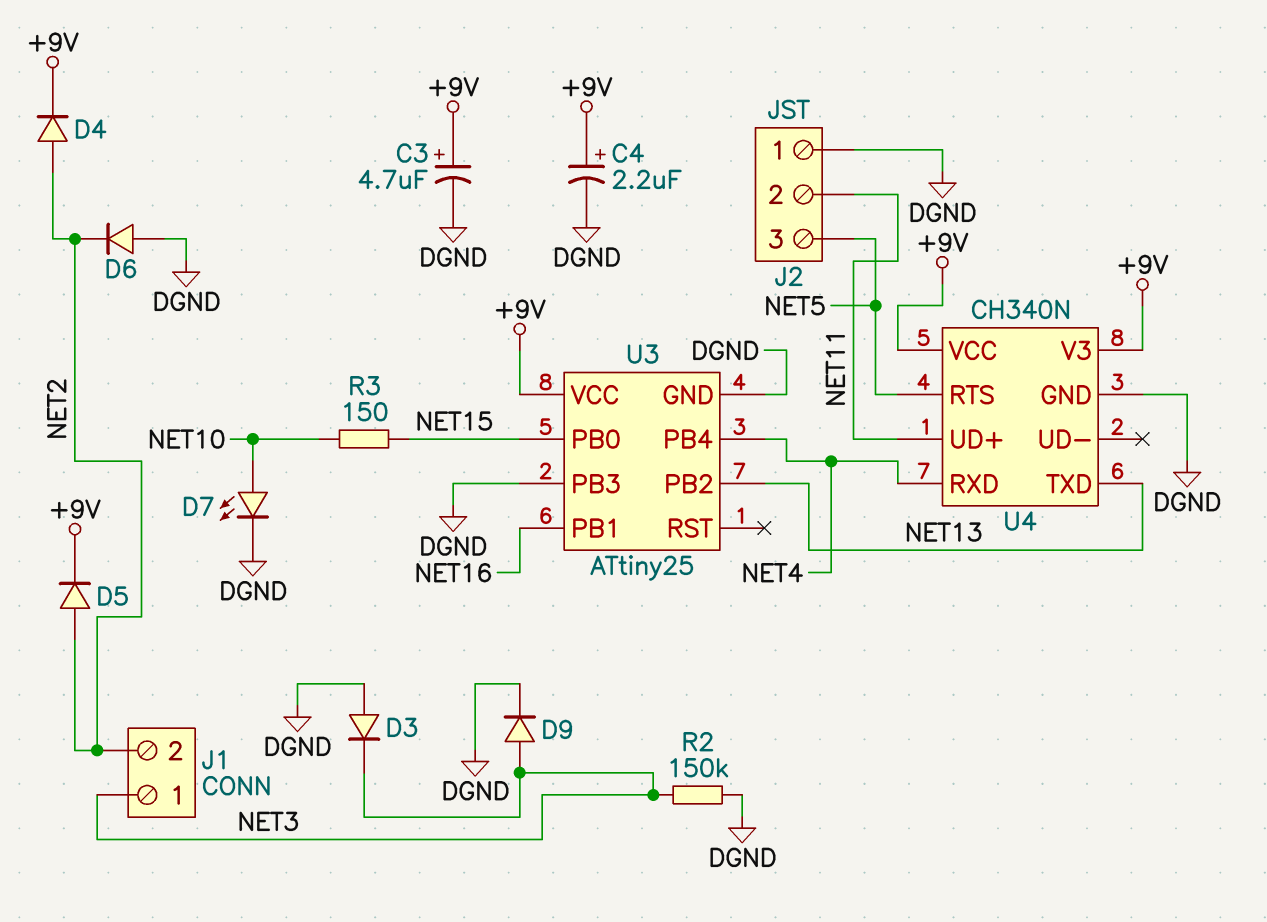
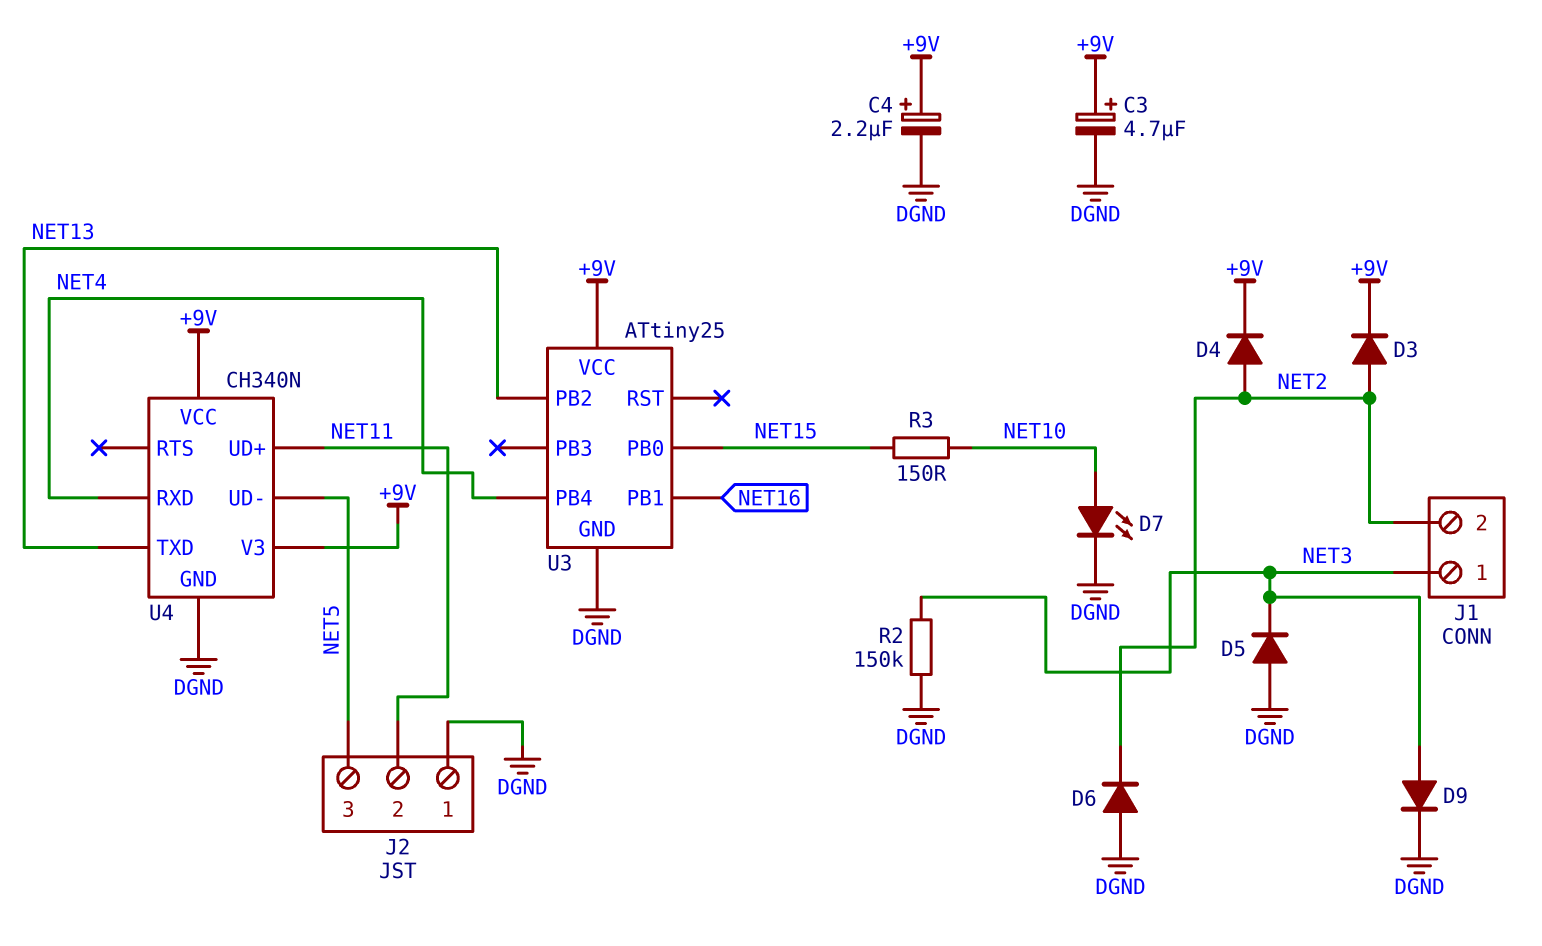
D3: diode (A DGND, K NET3) -> diode (A NET2, K +9V)
D5: diode (A NET2, K +9V) -> diode (A DGND, K NET3)
U3 pin PB3: DGND -> none
U4 pin RTS: NET5 -> none
U4 pin UD-: none -> NET5

